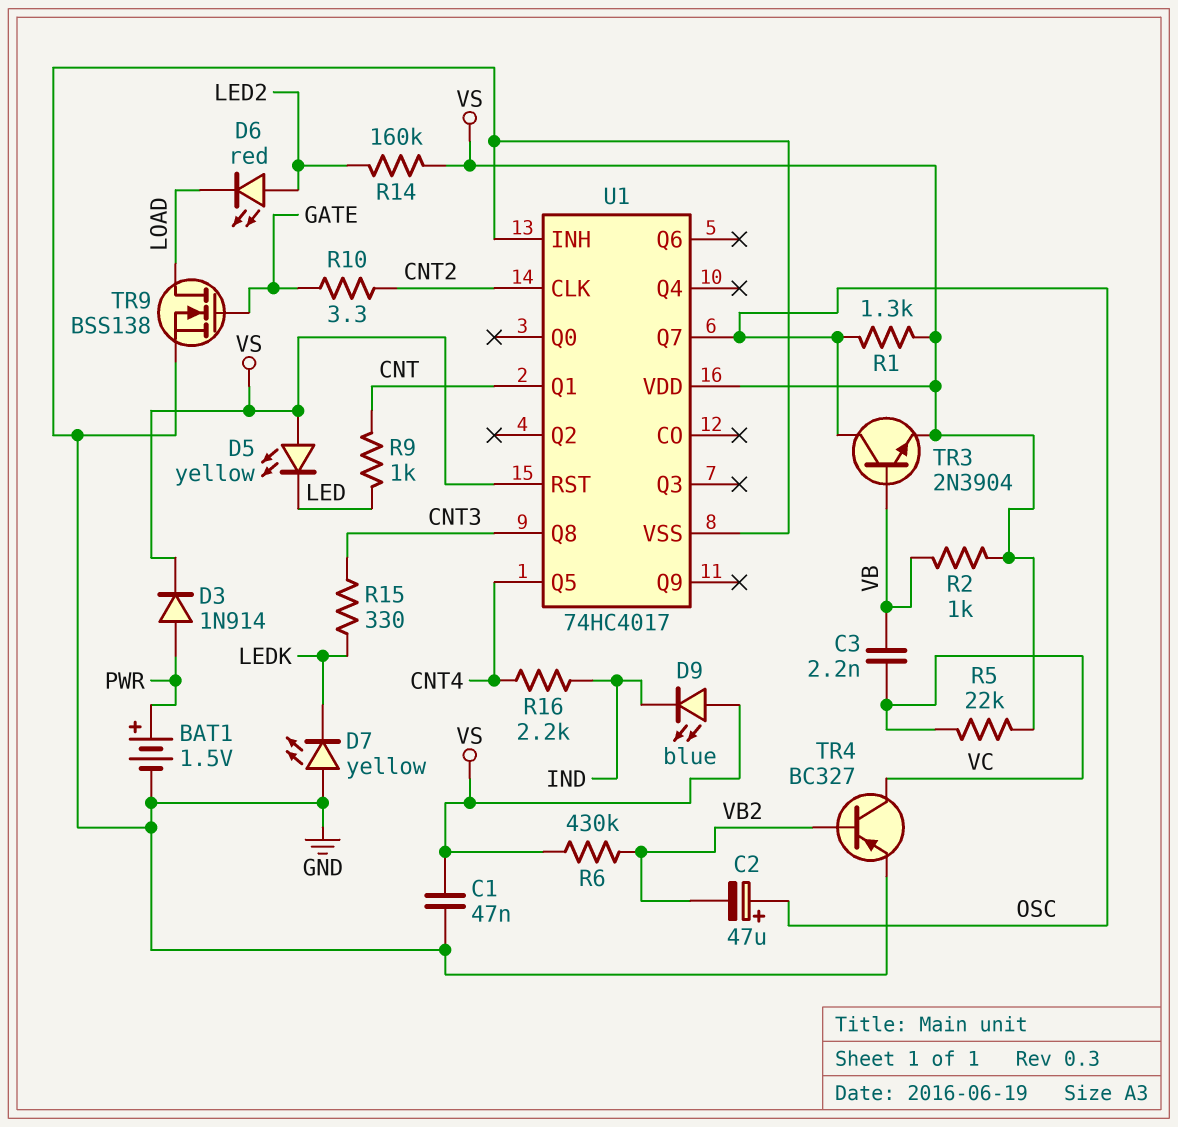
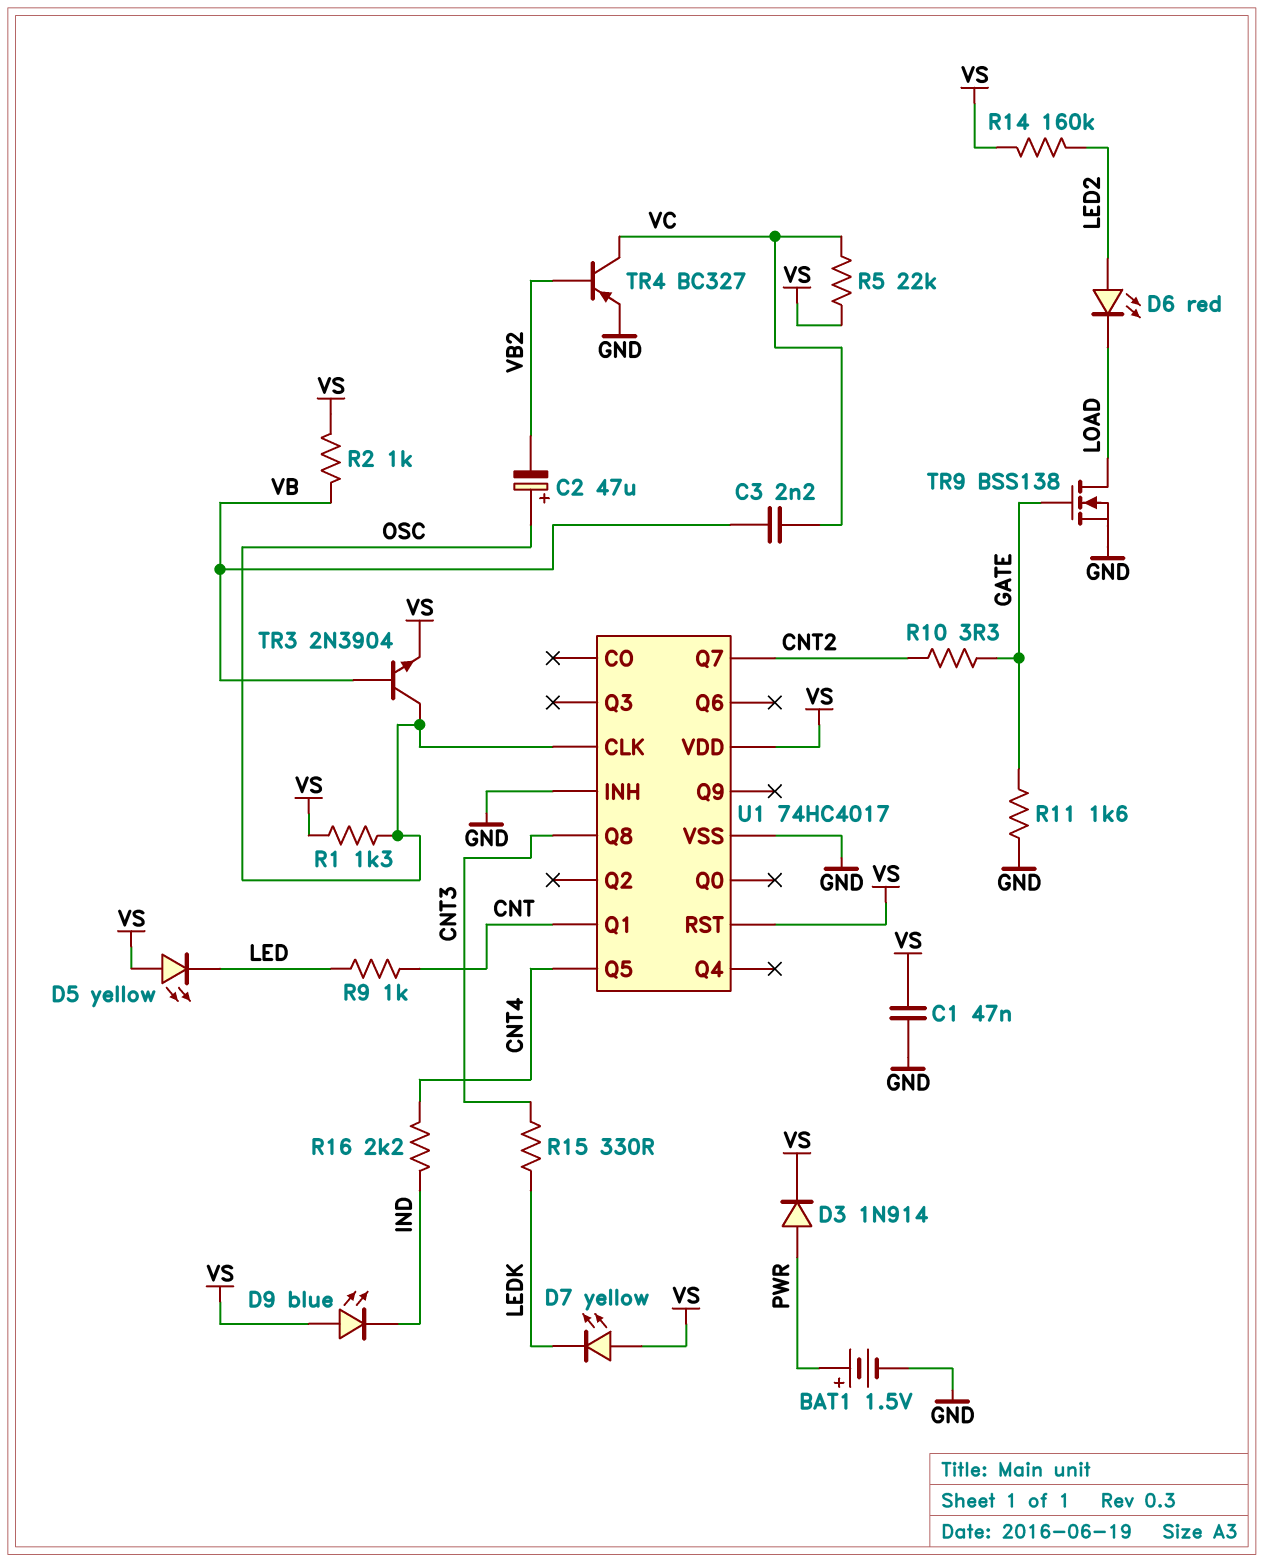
D7: LED yellow (A GND, K LEDK) -> LED yellow (A VS, K LEDK)
R6: 430k (VB2, VS) -> none
R11: none -> 1.6k (GATE, GND)
U1 pin CLK: CNT2 -> OSC
U1 pin Q7: OSC -> CNT2

